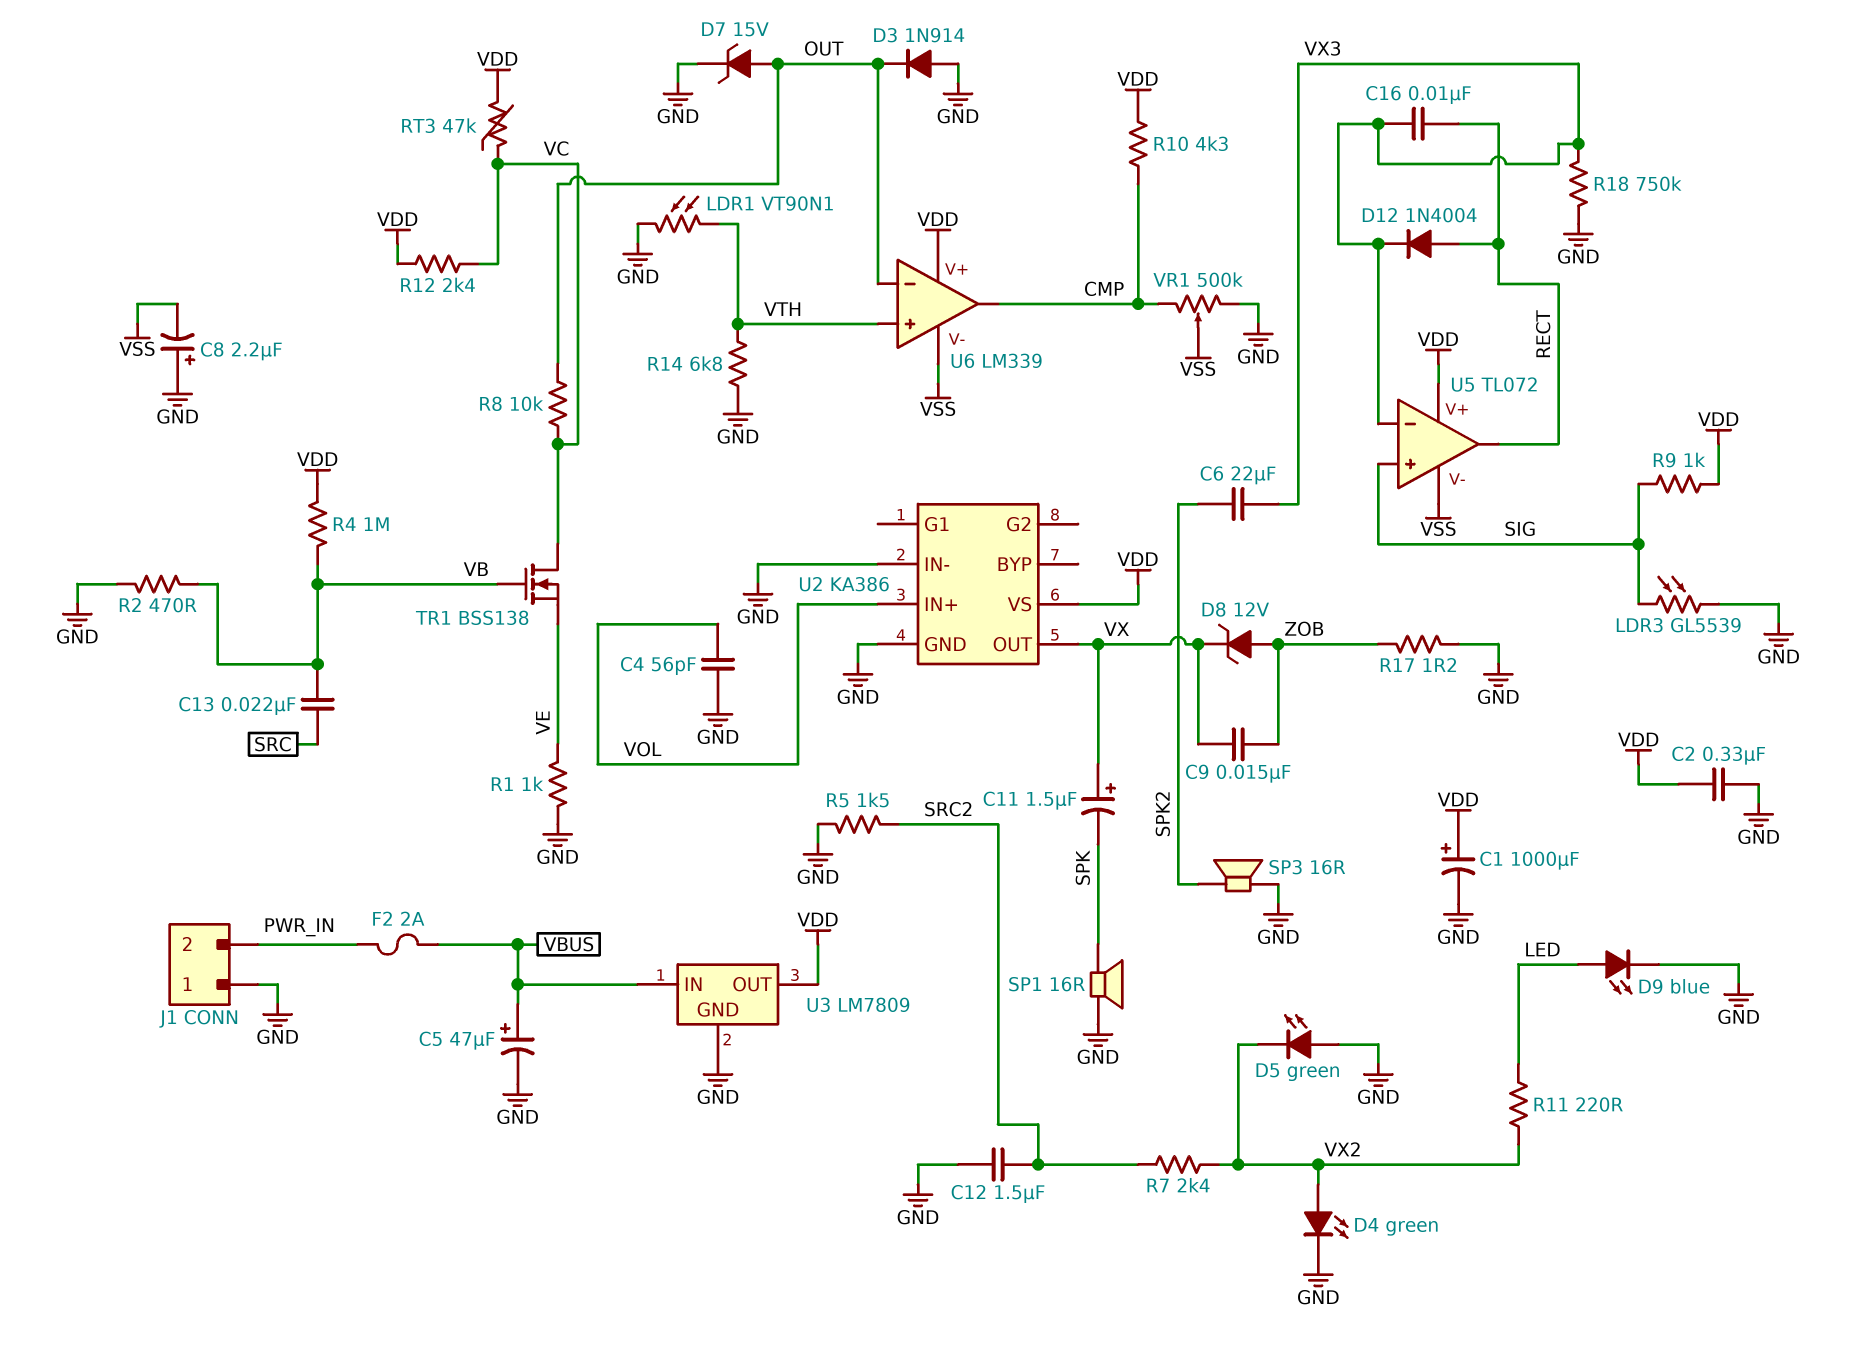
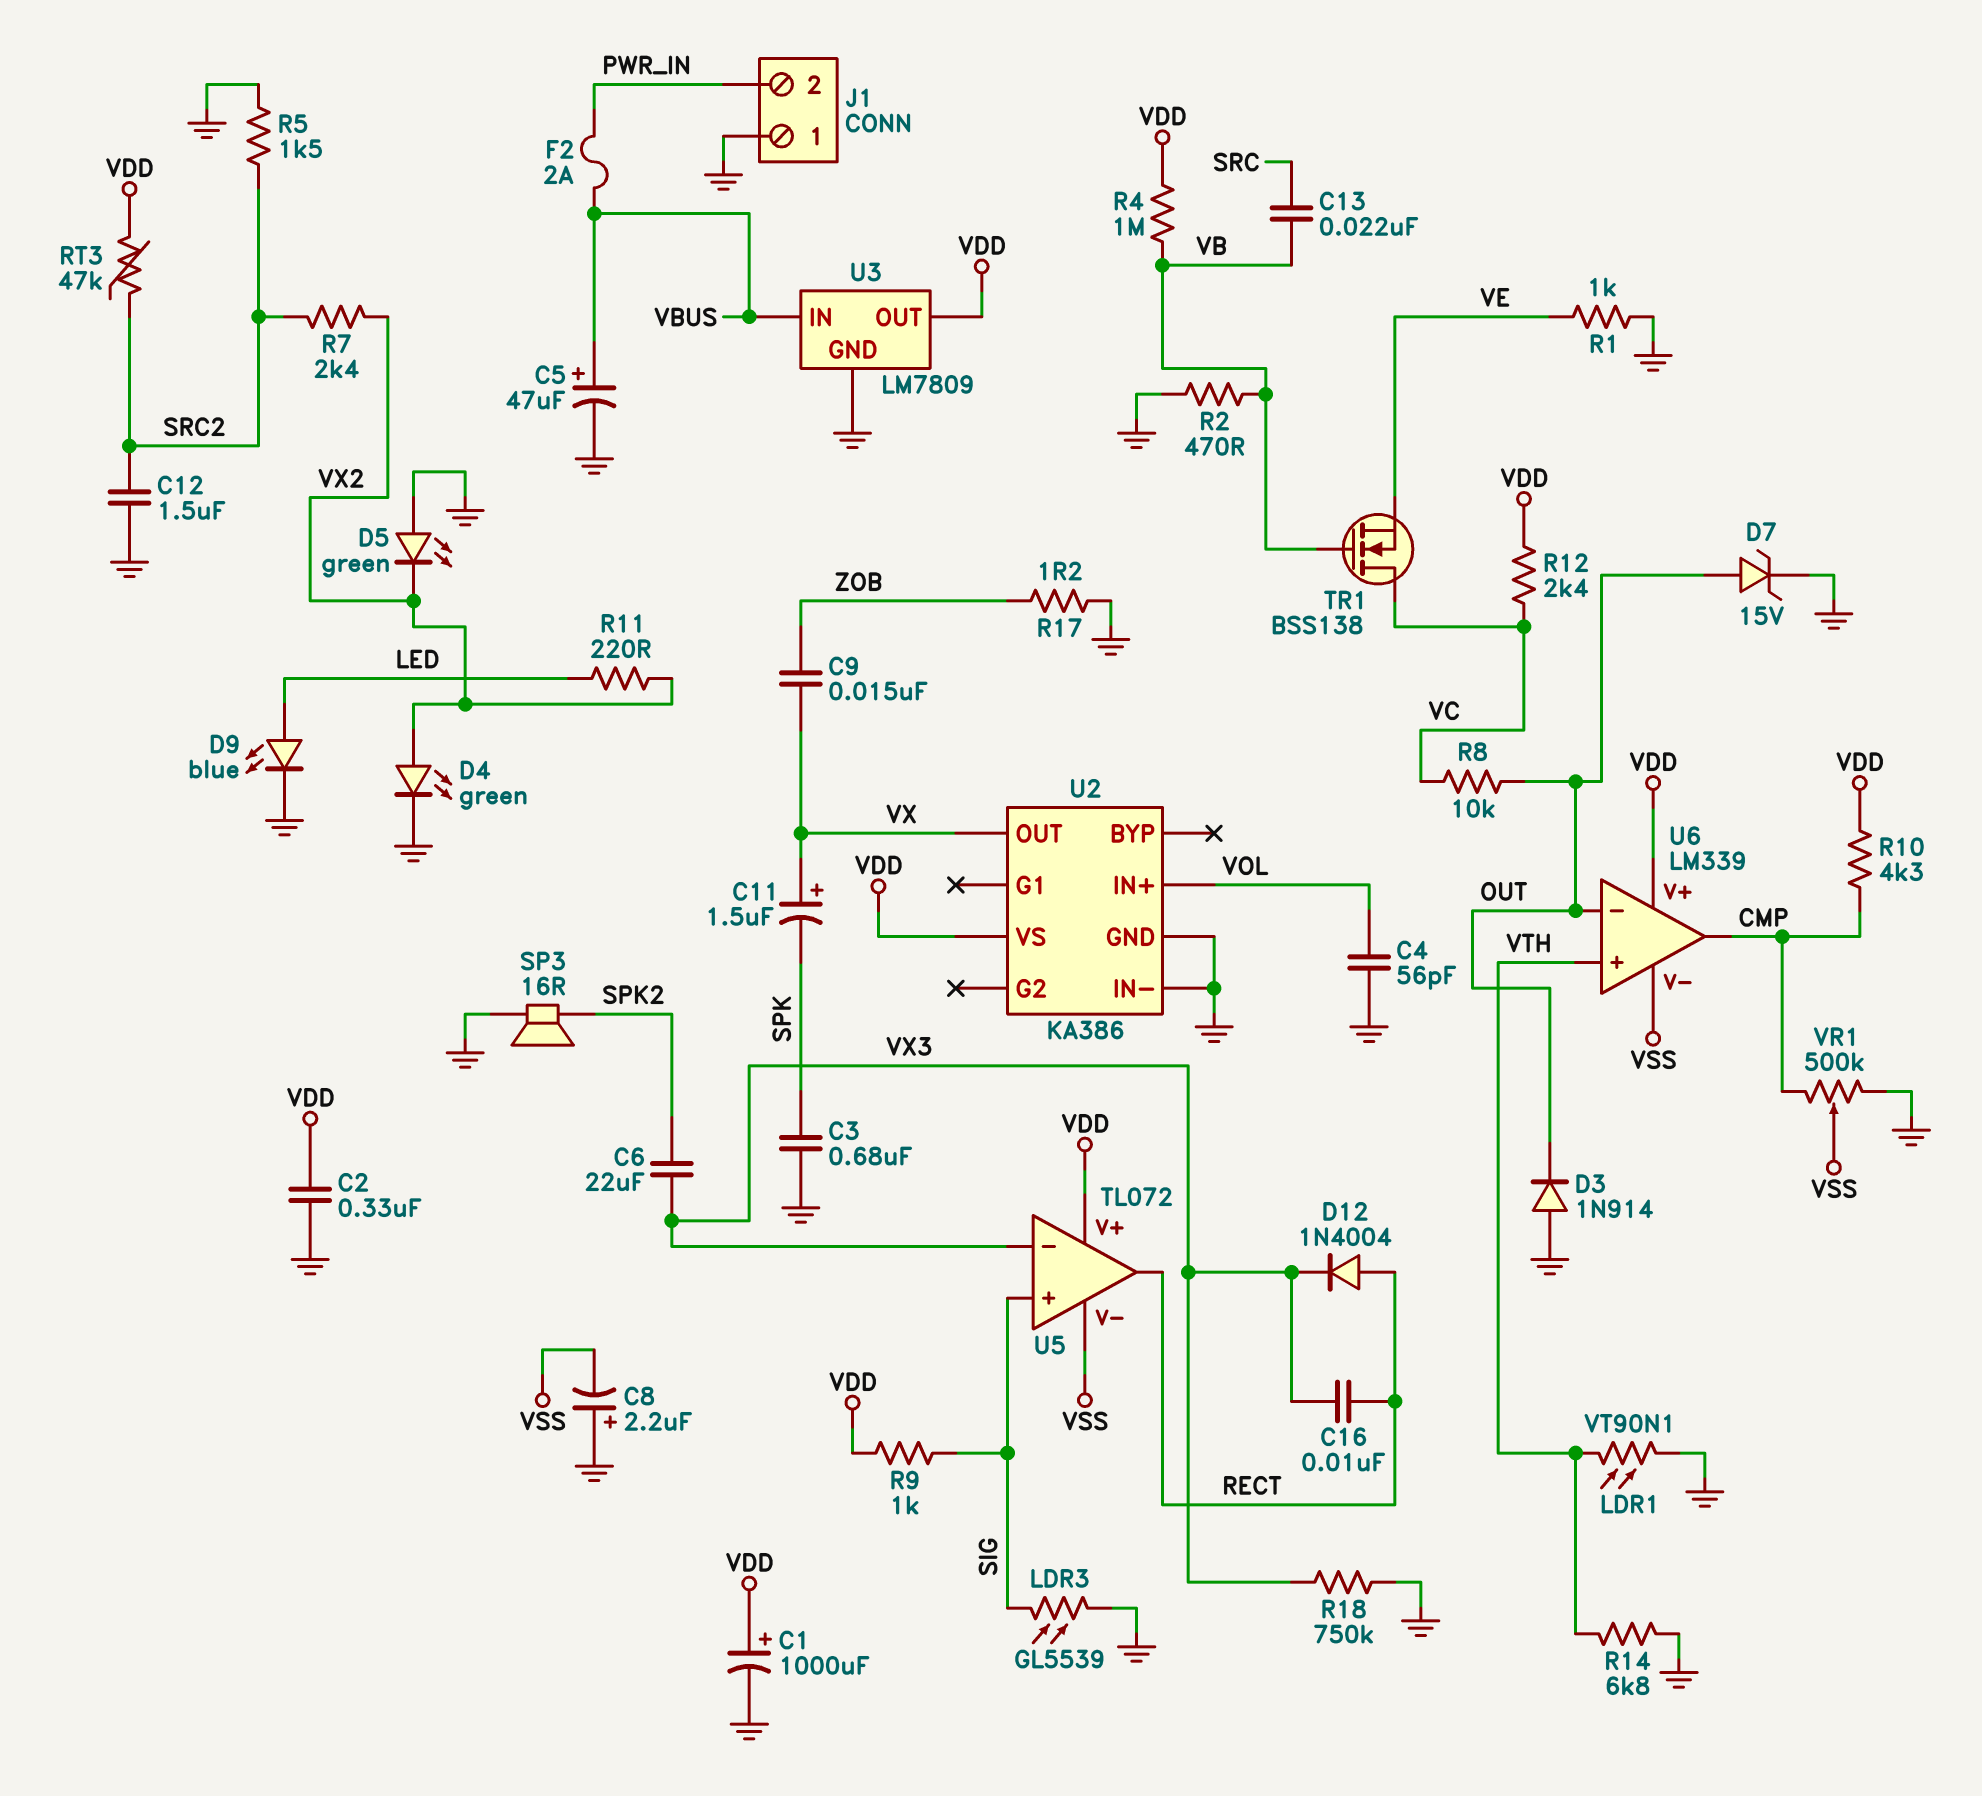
C3: none -> 680nF (GND, SPK)
D8: zener 12V (A ZOB, K VX) -> none
RT3: 47k (VC, VDD) -> 47k (SRC2, VDD)
SP1: speaker 16R (GND, SPK) -> none

